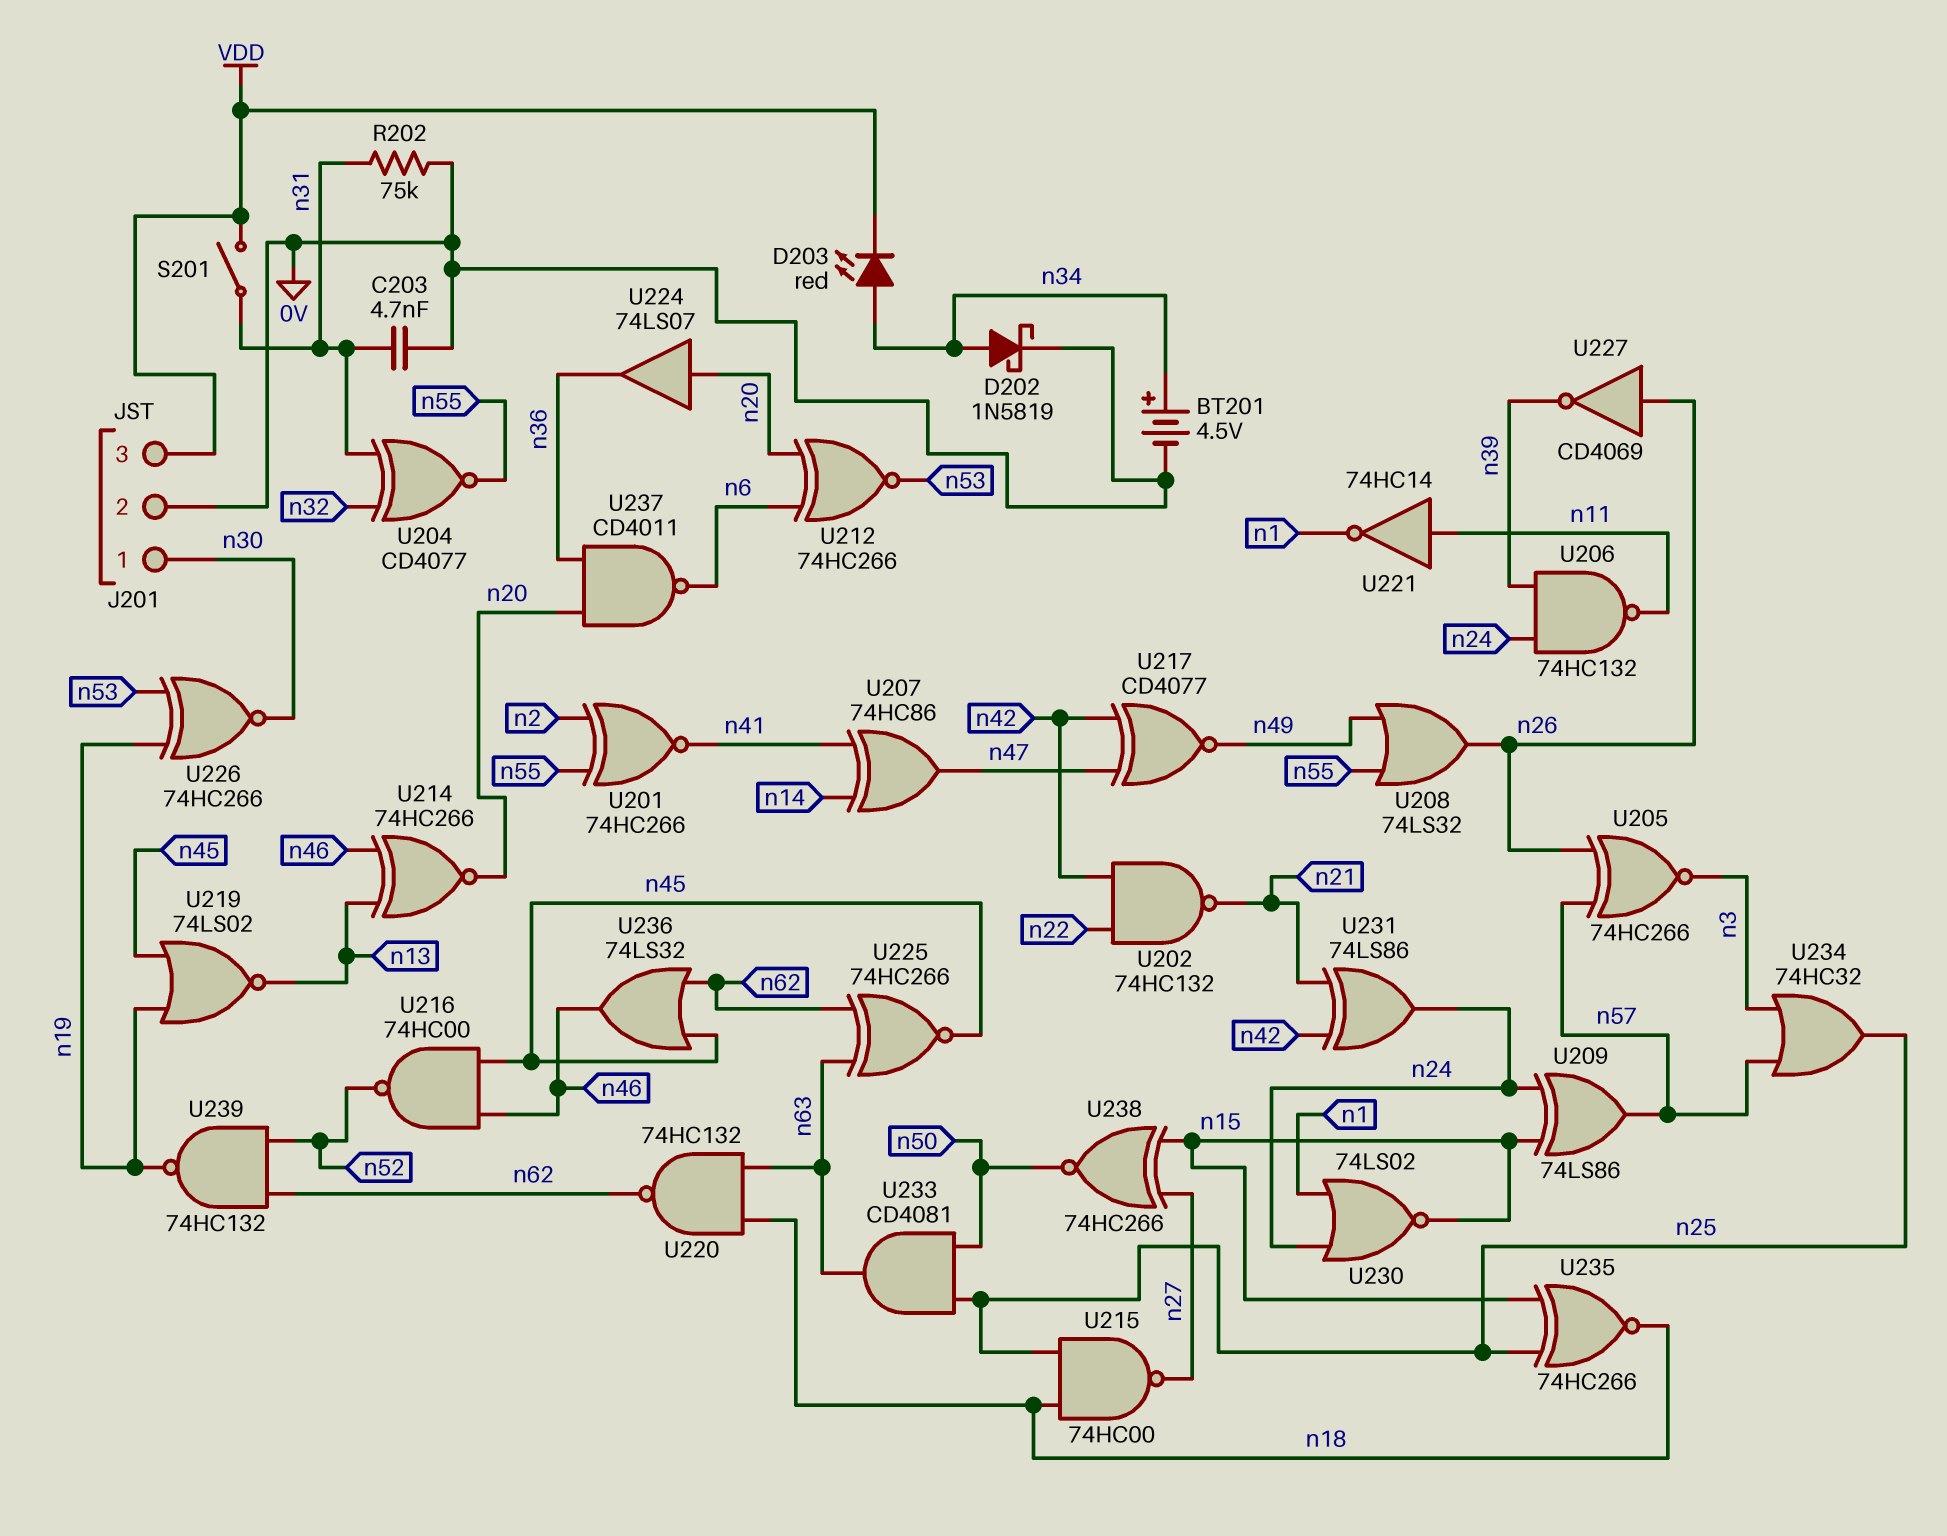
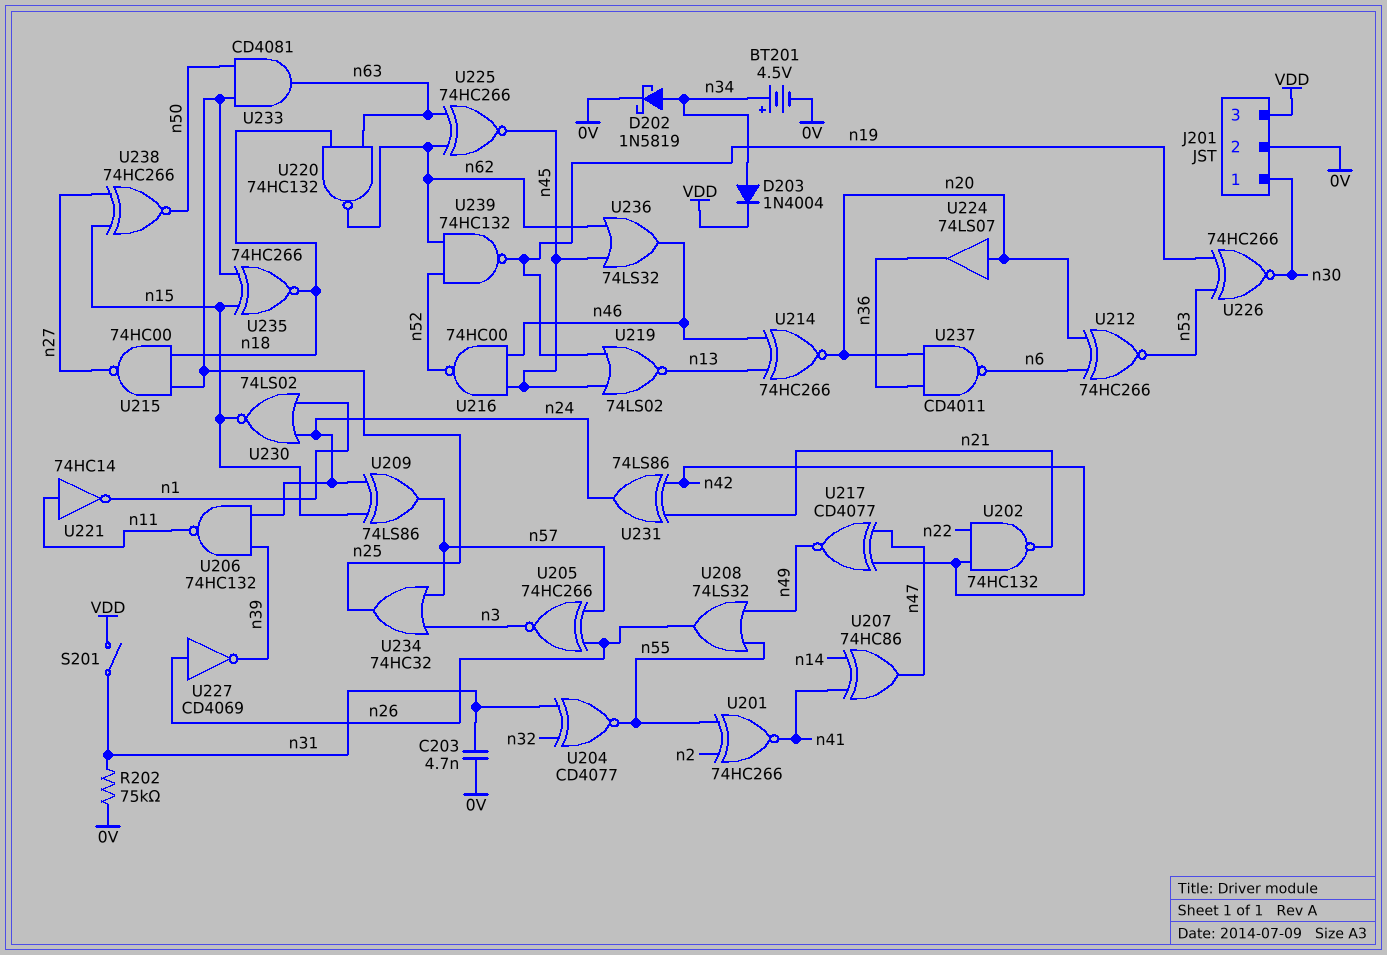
D203: LED red (A n34, K VDD) -> diode 1N4004 (A n34, K VDD)

